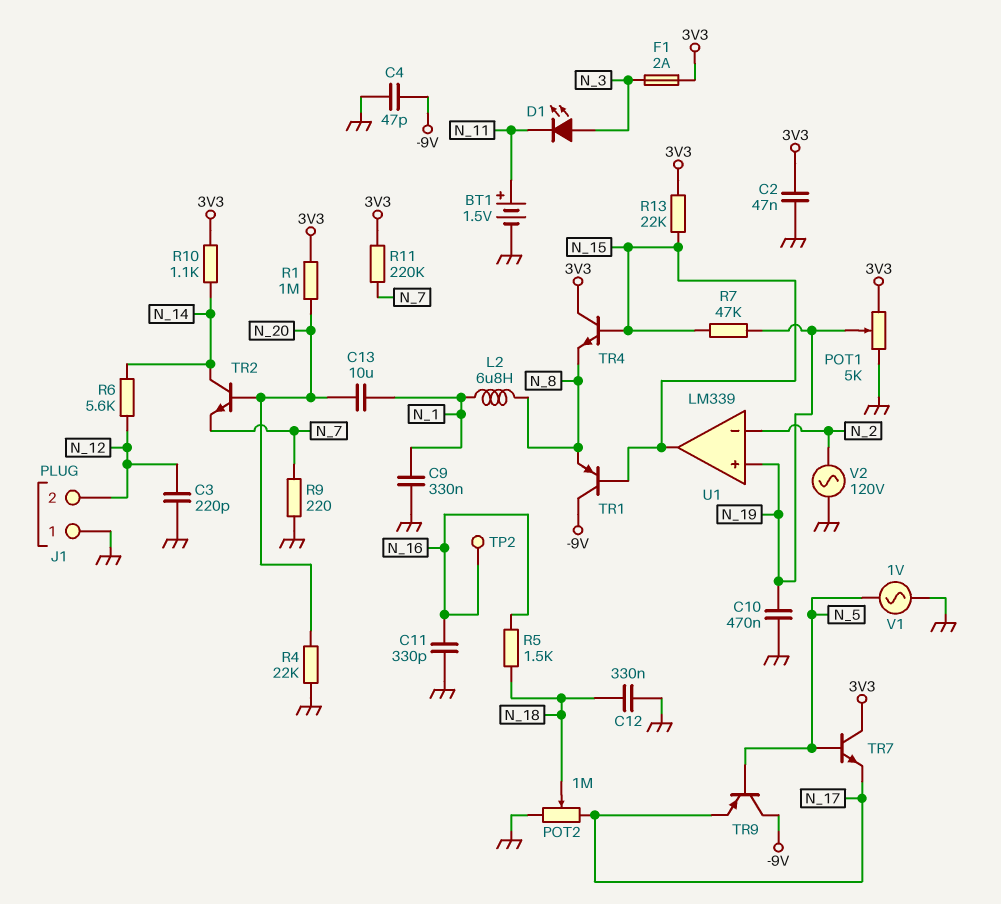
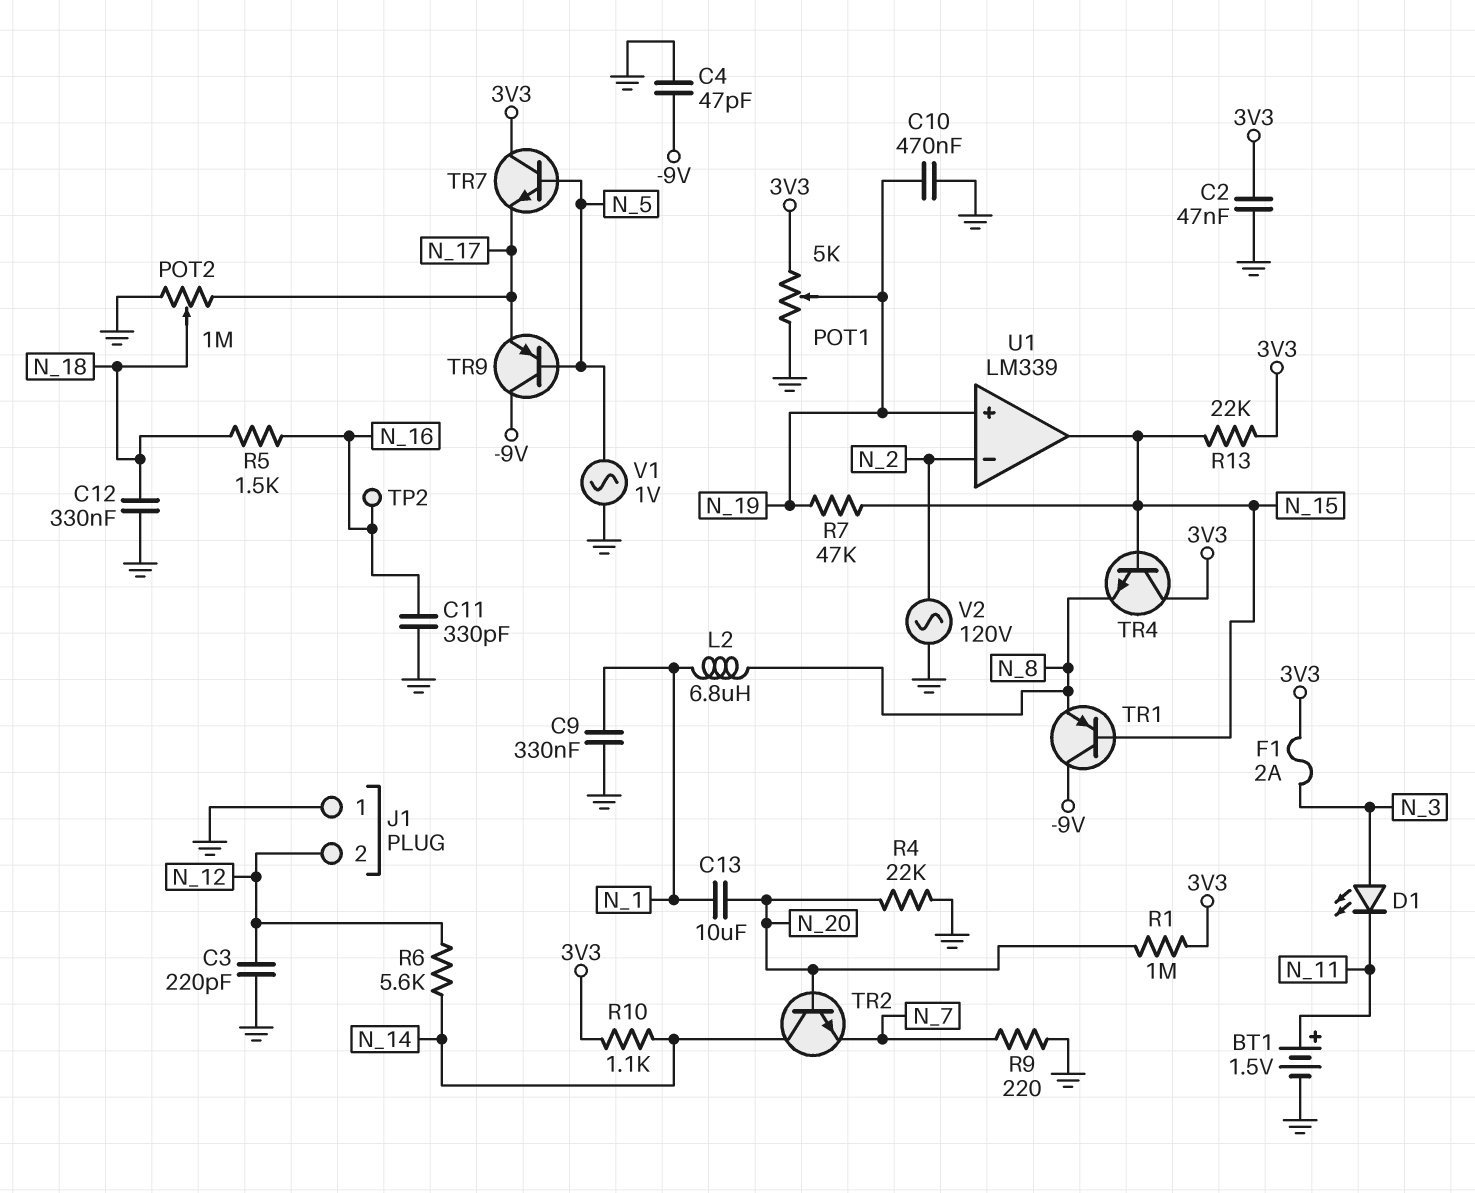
R11: 220k (3V3, N_7) -> none

